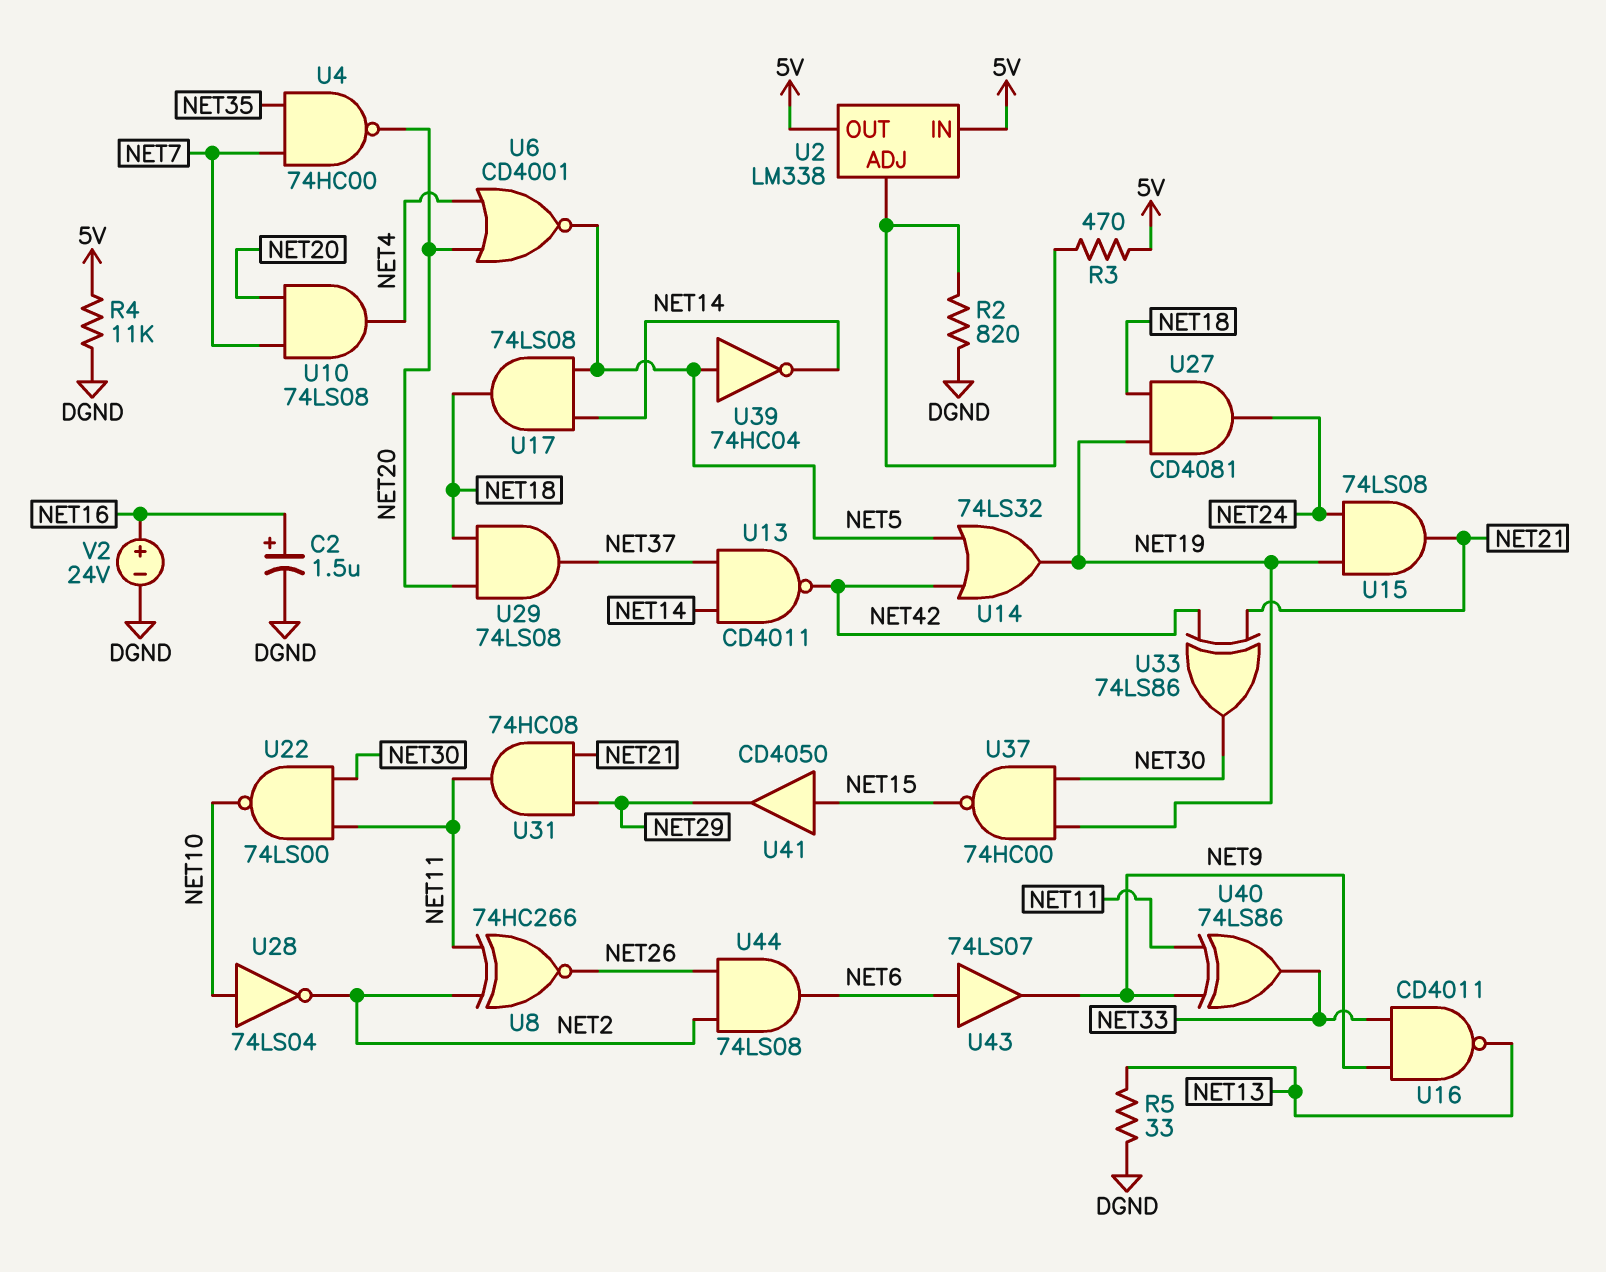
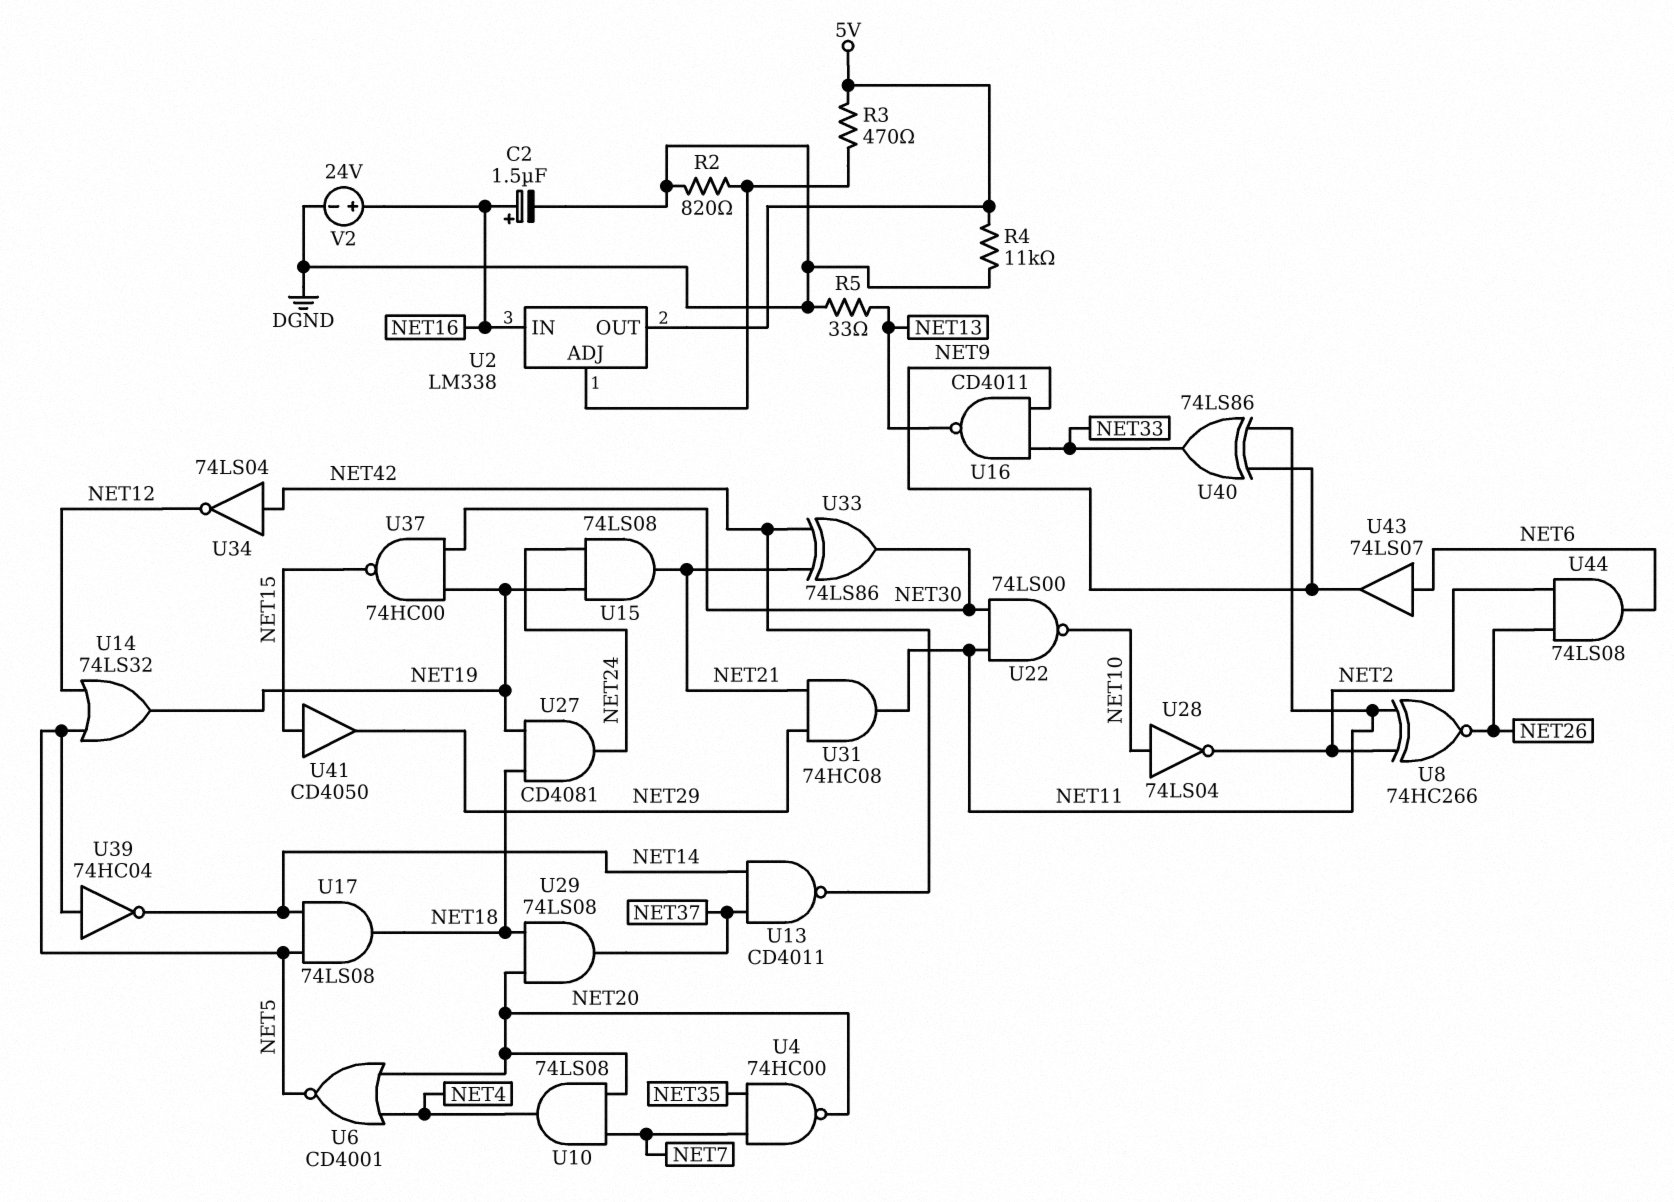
U2 pin IN: 5V -> NET16
U14: OR 74LS32 (in NET5, in NET42, out NET19) -> OR 74LS32 (in NET5, in NET12, out NET19)
U34: none -> NOT 74LS04 (in NET42, out NET12)

